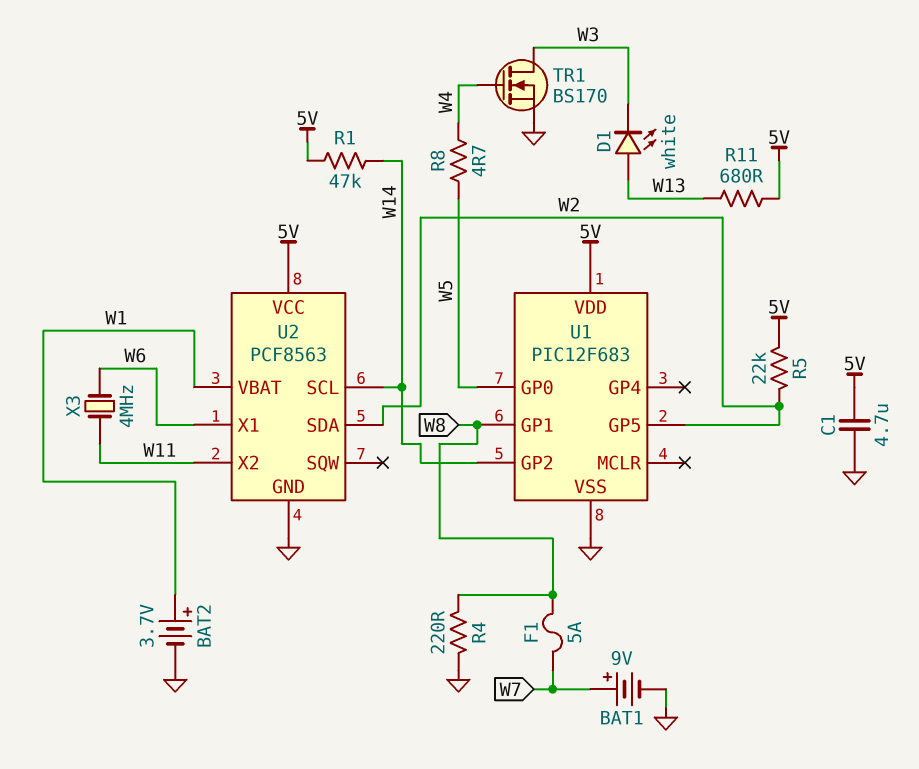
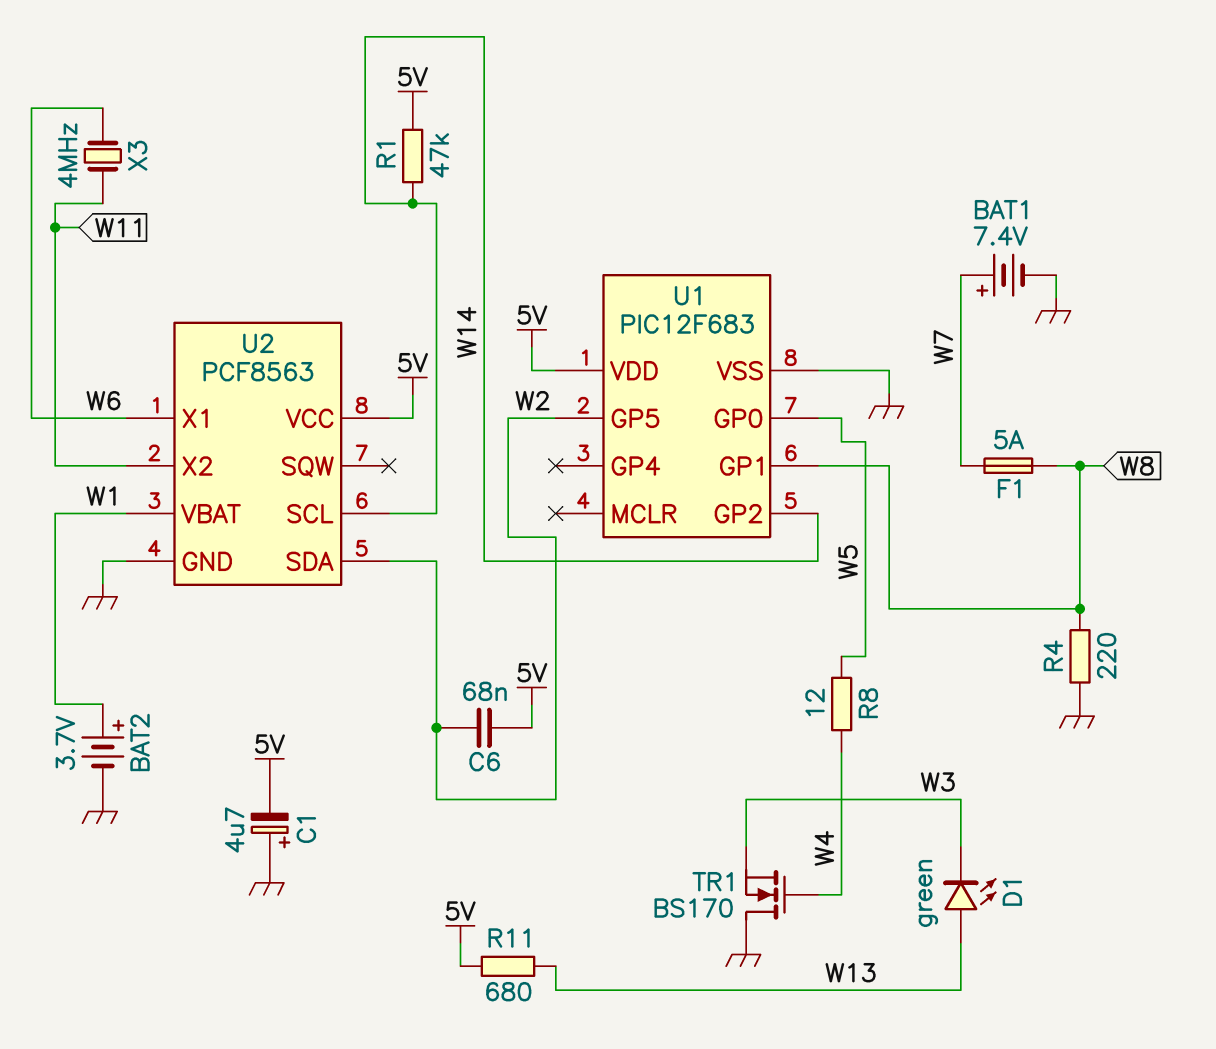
BAT1: 9V (plus W7, minus GND) -> 7.4V (plus W7, minus GND)
C1: 4.7uF (5V, GND) -> 4.7uF (plus GND, minus 5V)
C6: none -> 68nF (5V, W2)
D1: LED white (A W13, K W3) -> LED green (A W13, K W3)
R5: 22k (5V, W2) -> none
R8: 4.7 (W4, W5) -> 12 (W4, W5)
TR1: NMOS BS170 (G W4, D W3, S GND) -> NMOS BS170 (G W4, D GND, S W3)

